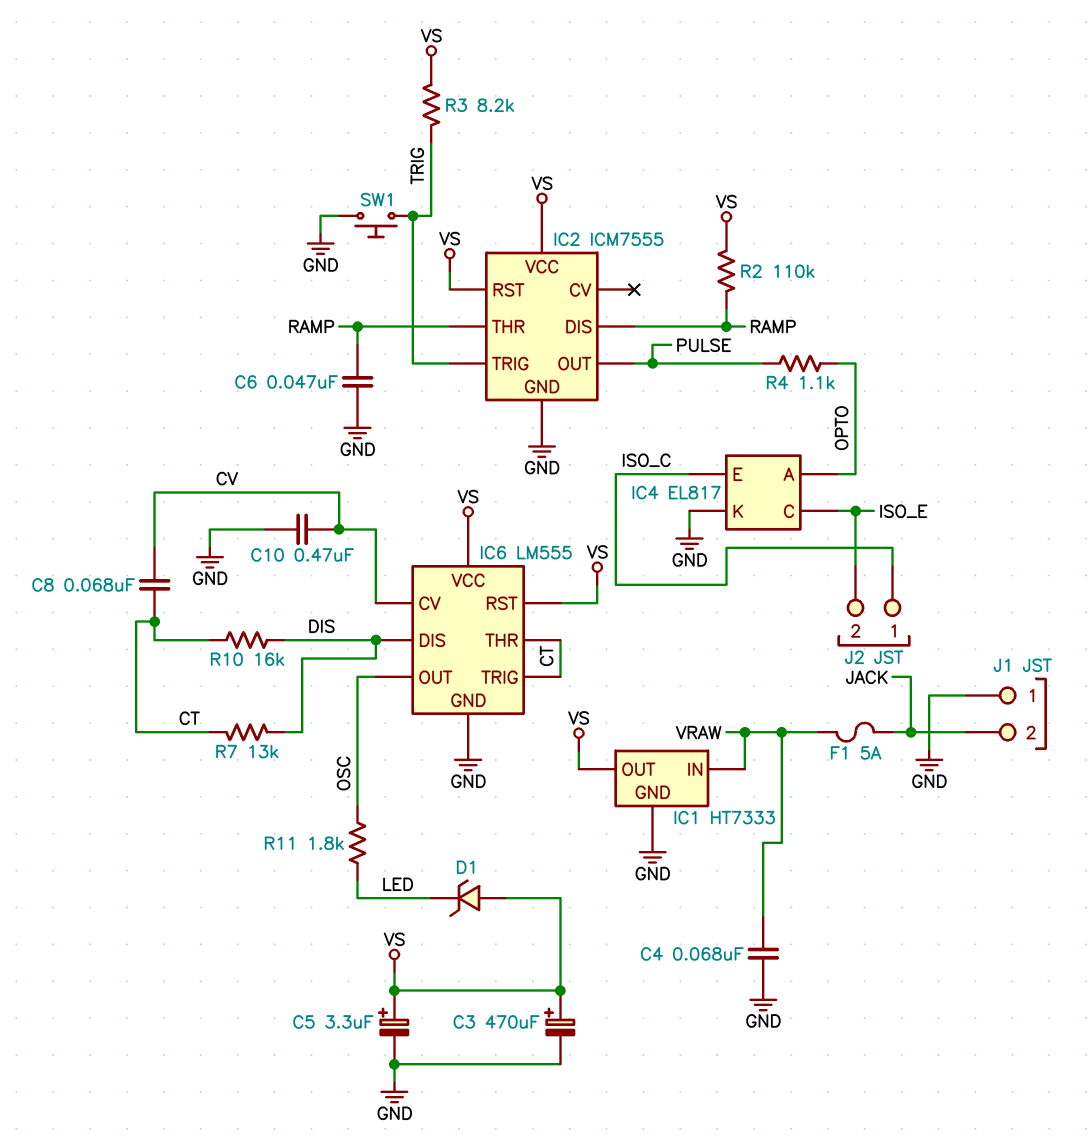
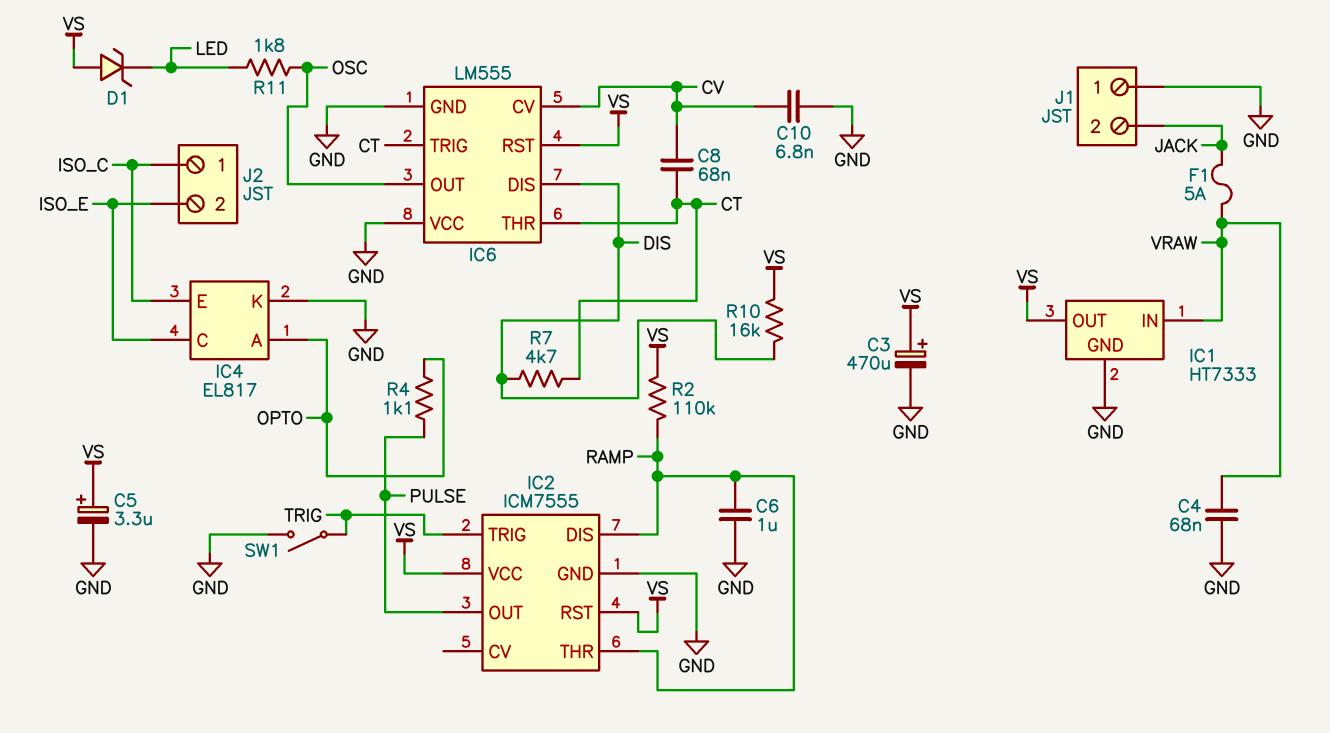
C6: 47nF (GND, RAMP) -> 1uF (GND, RAMP)
C10: 470nF (CV, GND) -> 6.8nF (CV, GND)
IC6 pin VCC: VS -> GND
R3: 8.2k (TRIG, VS) -> none
R7: 13k (CT, DIS) -> 4.7k (CT, DIS)
R10: 16k (CT, DIS) -> 16k (DIS, VS)
SW1: button (GND, TRIG) -> switch (GND, TRIG)

